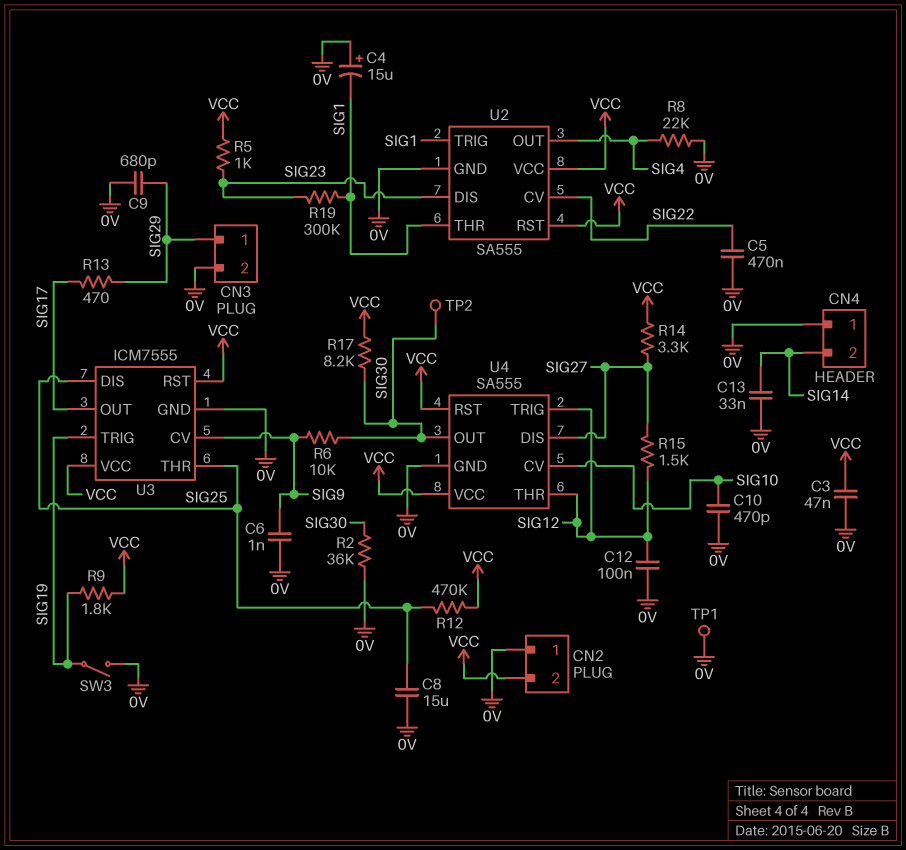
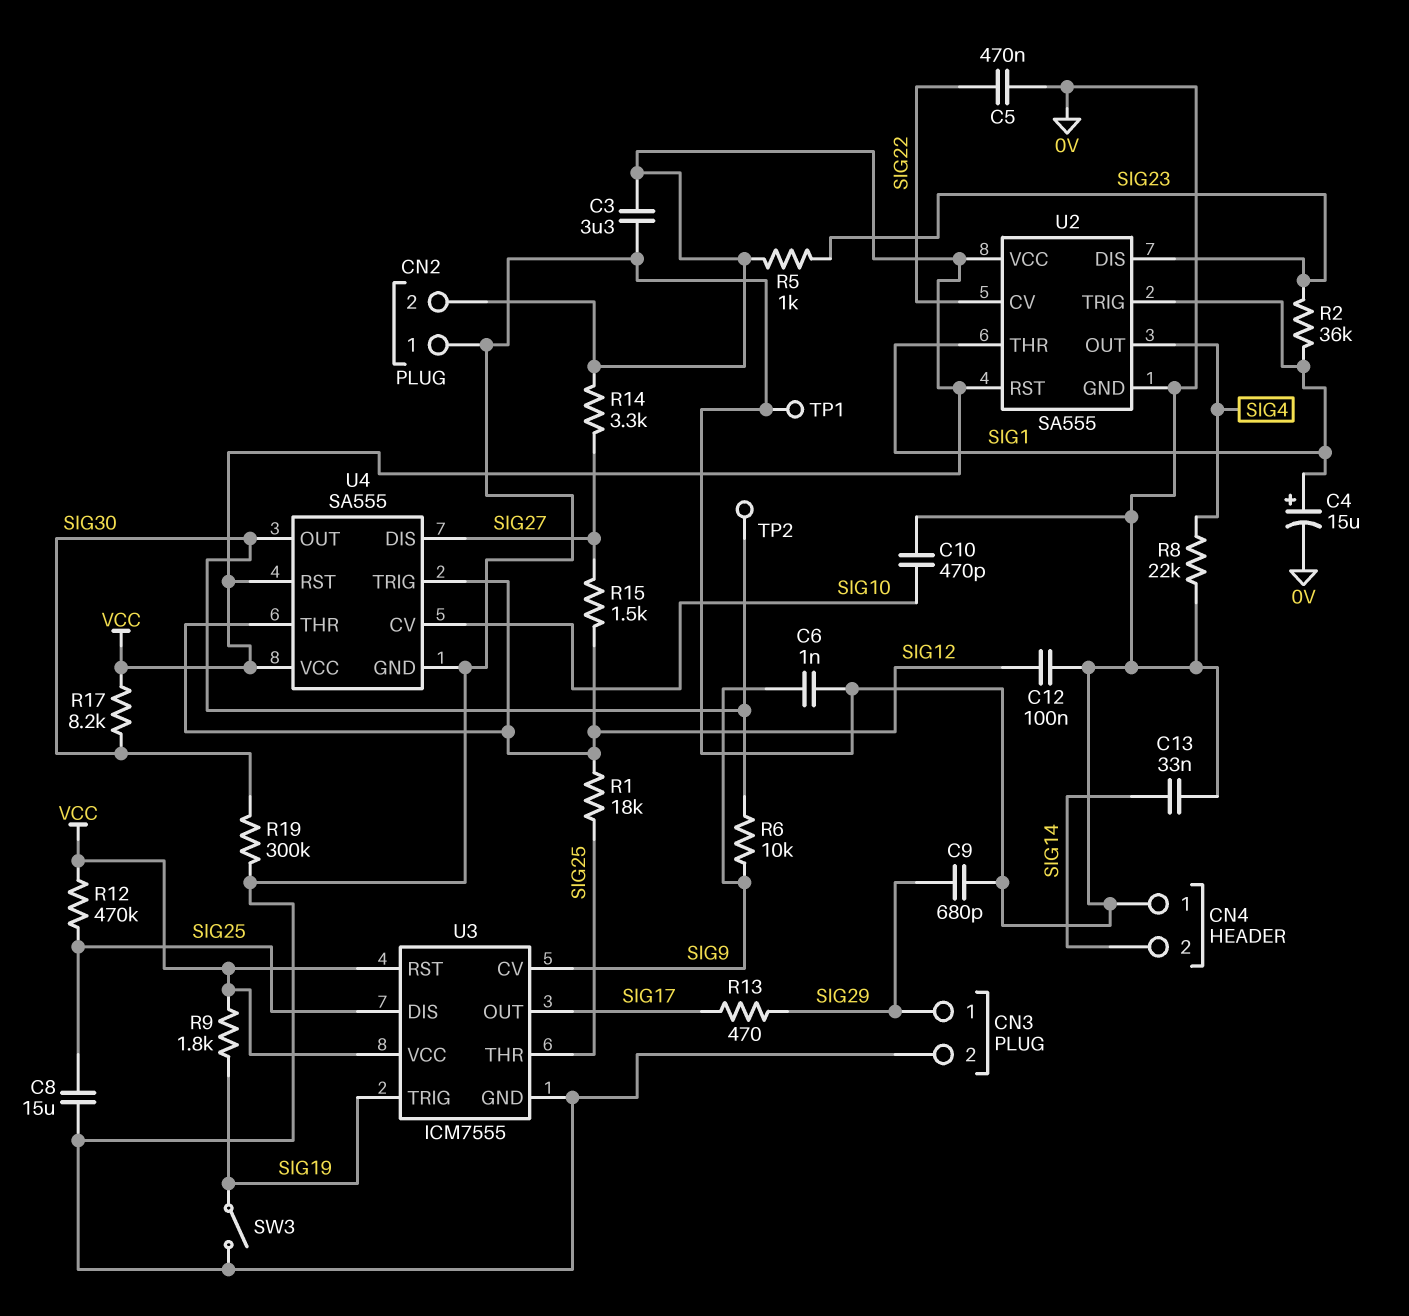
C3: 47nF (0V, VCC) -> 3.3uF (0V, VCC)
C4: 15uF (plus 0V, minus SIG1) -> 15uF (plus SIG1, minus 0V)
R1: none -> 18k (SIG12, SIG25)
R2: 36k (0V, SIG30) -> 36k (SIG1, SIG23)
R19: 300k (SIG1, SIG23) -> 300k (0V, SIG30)

